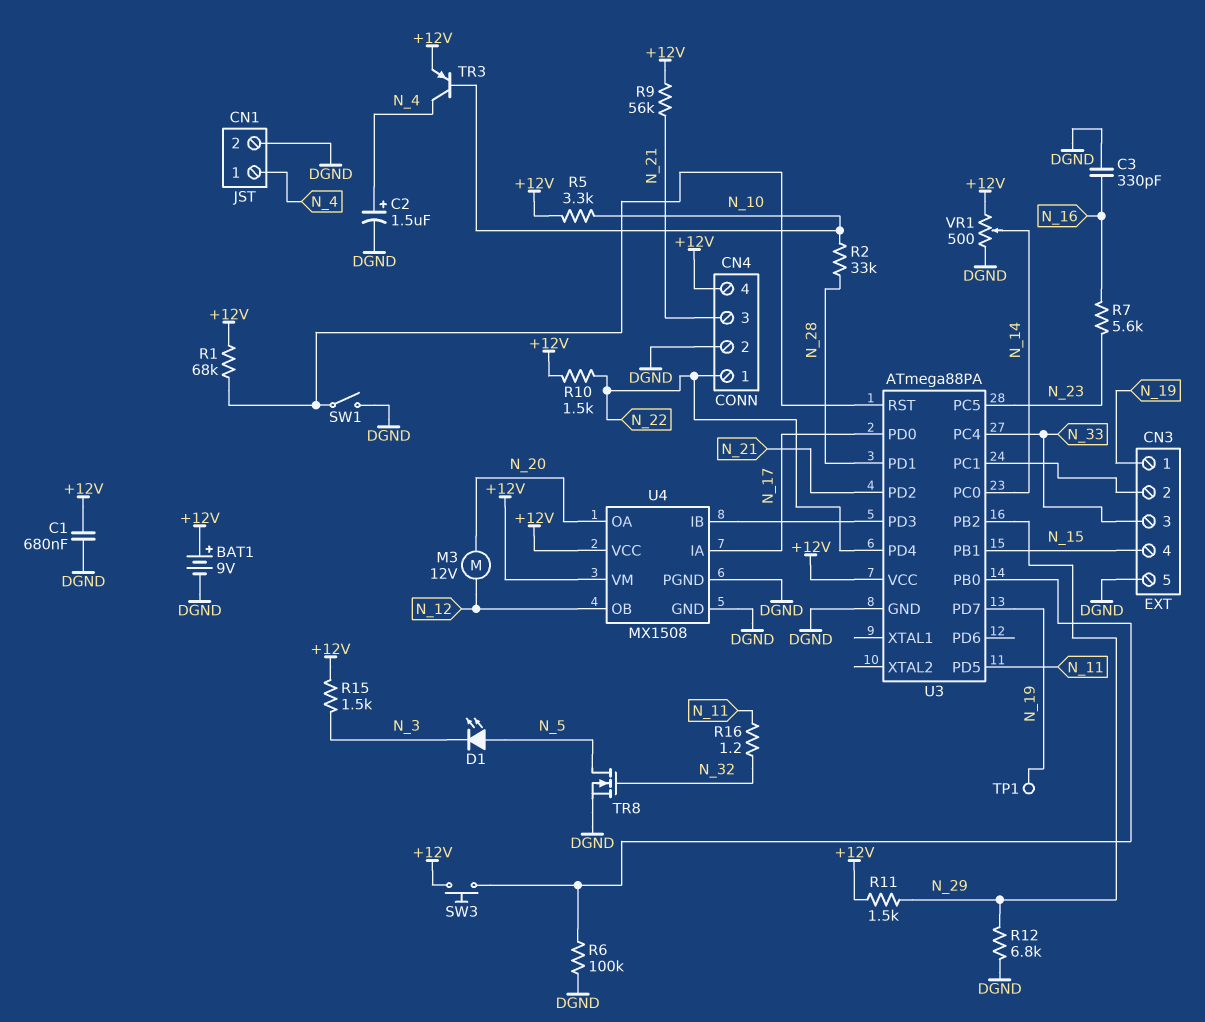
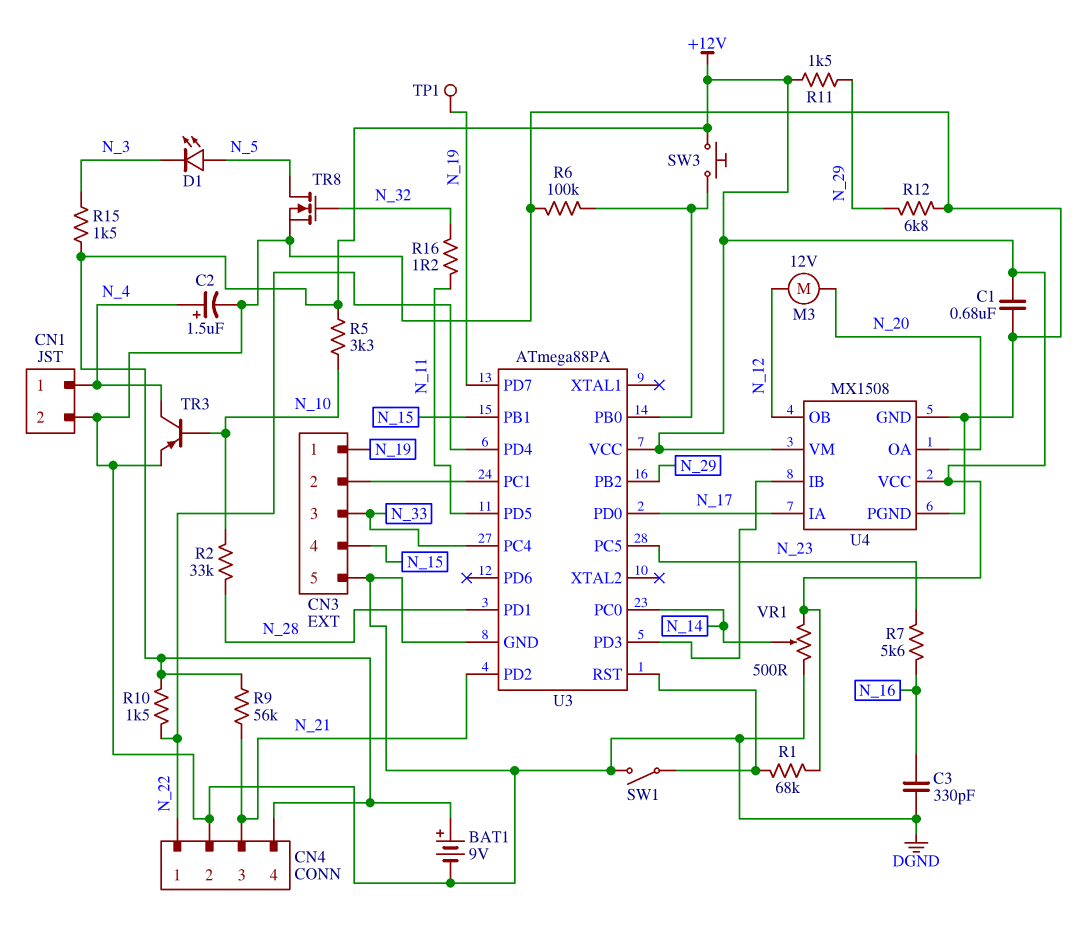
TR3: PNP (B N_10, C N_4, E +12V) -> PNP (B N_10, C N_4, E DGND)

